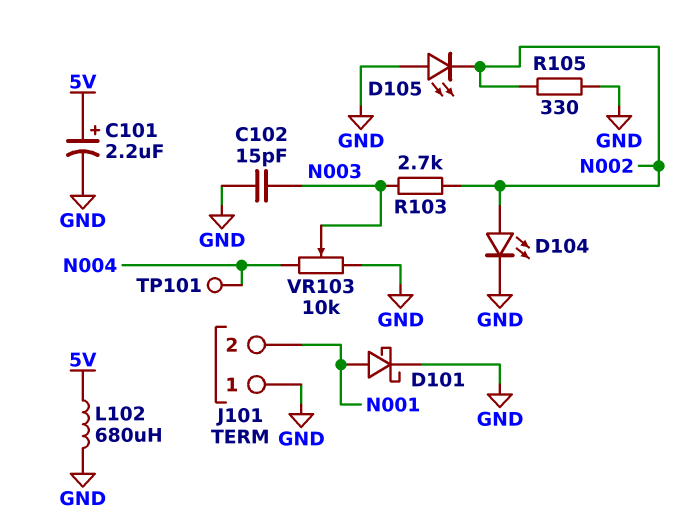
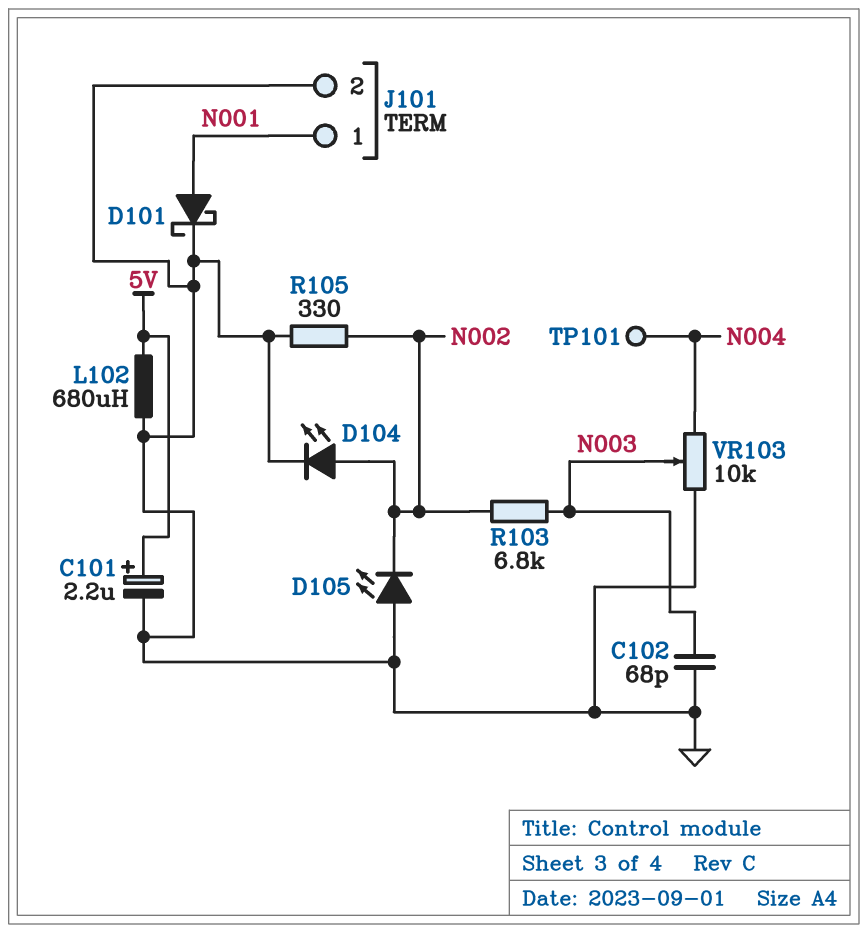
C102: 15pF (GND, N003) -> 68pF (GND, N003)
J101 pin 1: GND -> N001
J101 pin 2: N001 -> GND
R103: 2.7k (N002, N003) -> 6.8k (N002, N003)

